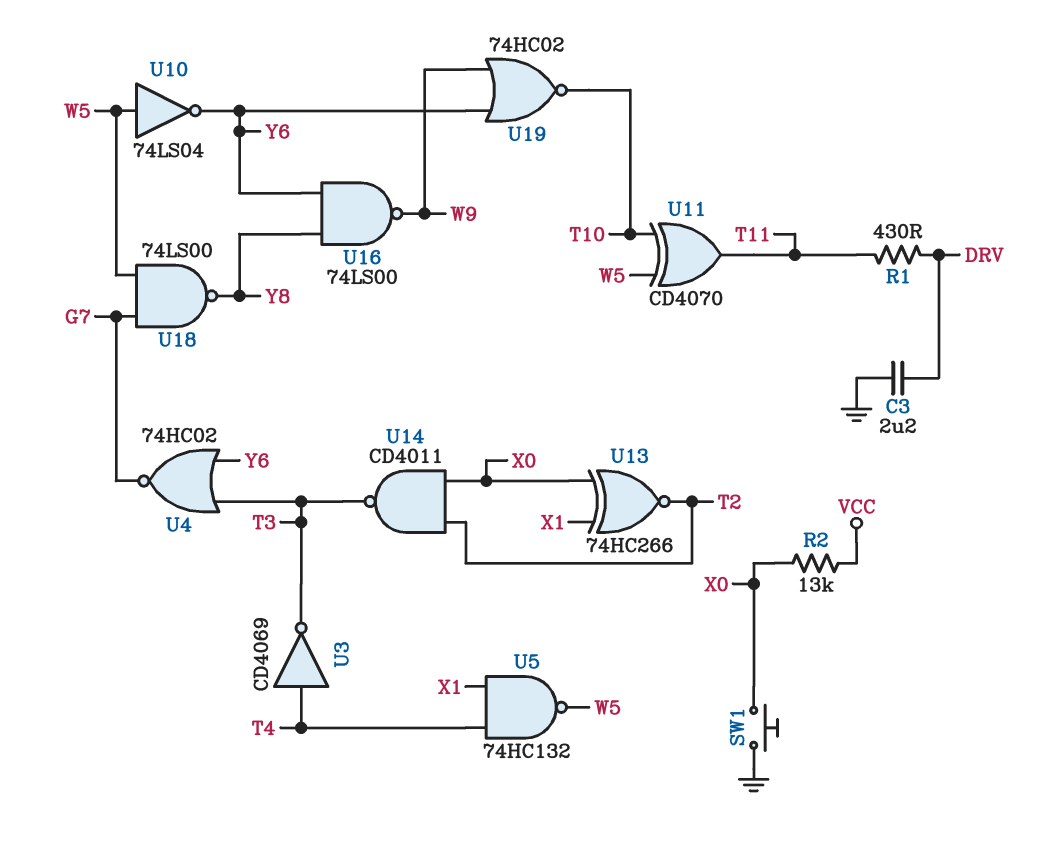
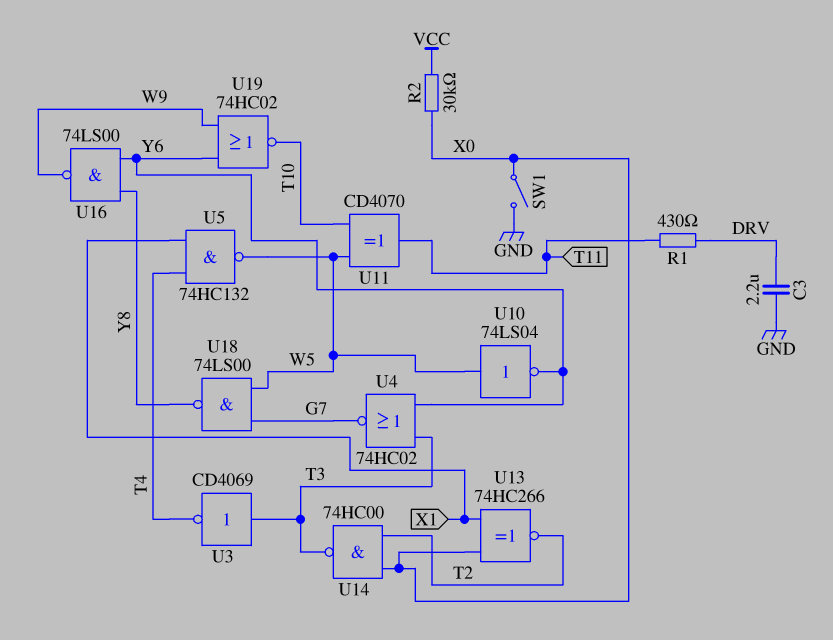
R2: 13k (VCC, X0) -> 30k (VCC, X0)
SW1: button (GND, X0) -> switch (GND, X0)
U3: NOT CD4069 (in T4, out T3) -> NOT CD4069 (in T3, out T4)
U14: NAND CD4011 (in T2, in X0, out T3) -> NAND 74HC00 (in T2, in X0, out T3)

